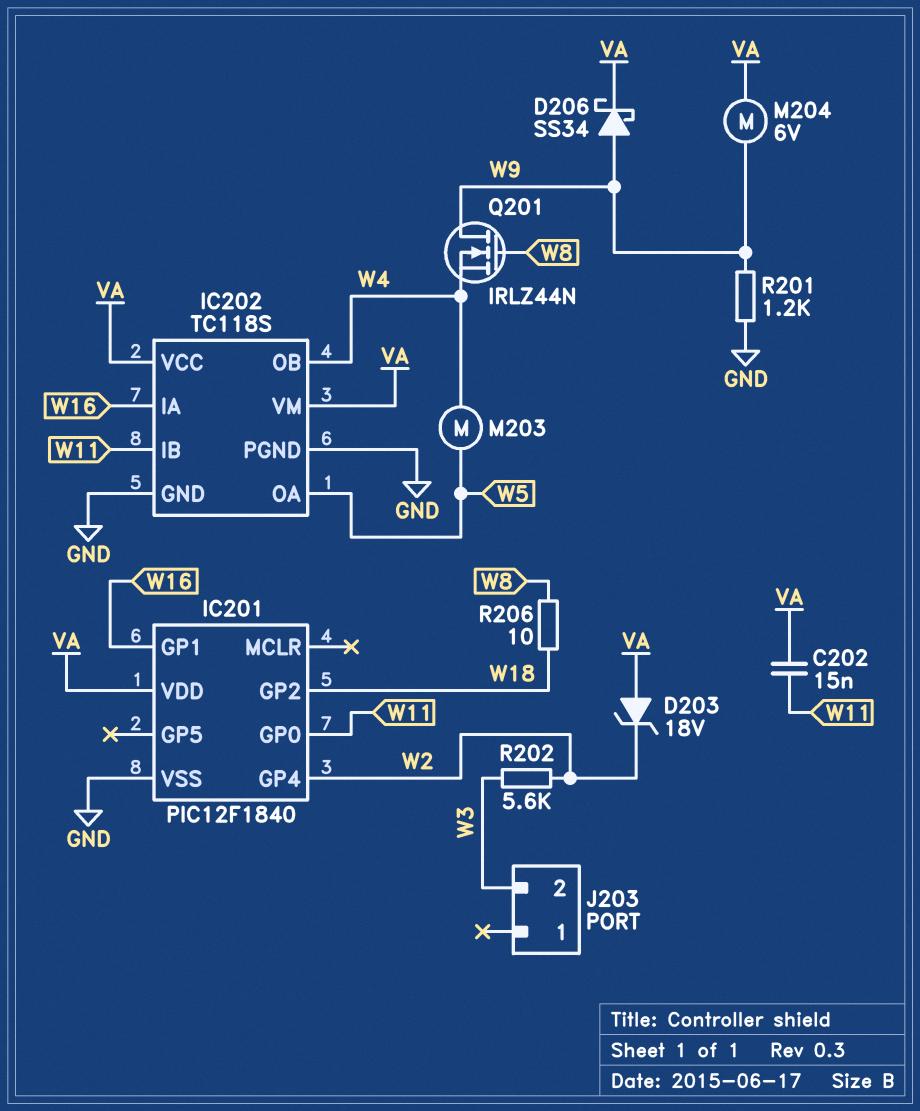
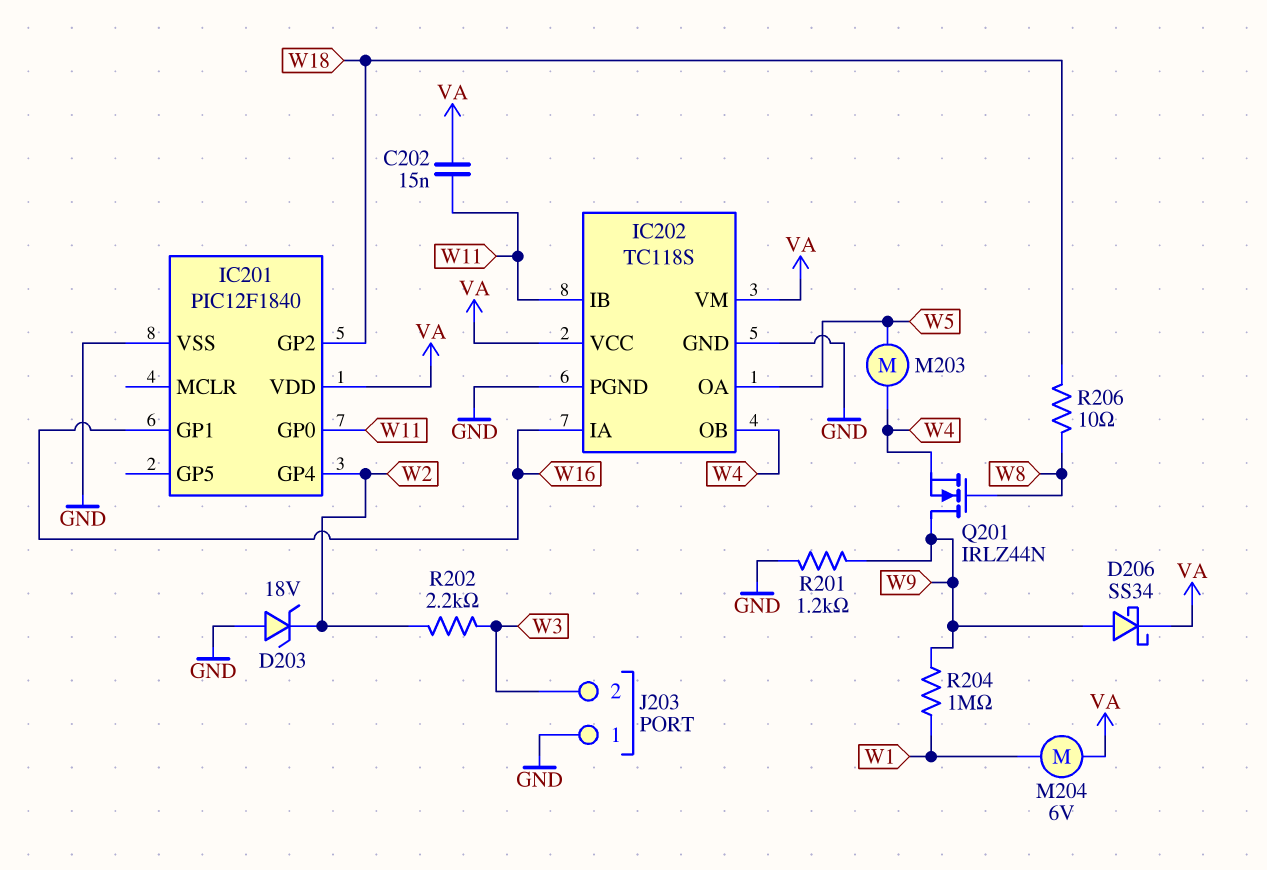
D203: zener 18V (A VA, K W2) -> zener 18V (A GND, K W2)
J203 pin 1: none -> GND
M204: motor 6V (VA, W9) -> motor 6V (VA, W1)
R202: 5.6k (W2, W3) -> 2.2k (W2, W3)
R204: none -> 1M (W1, W9)

